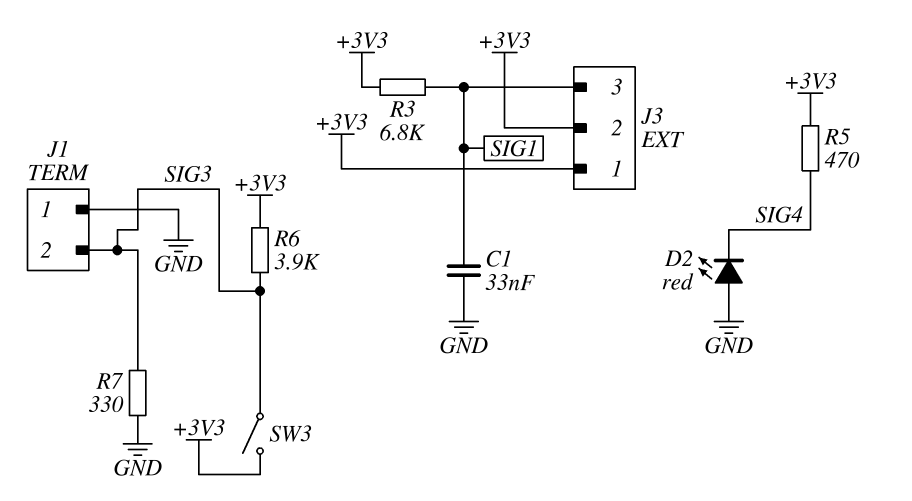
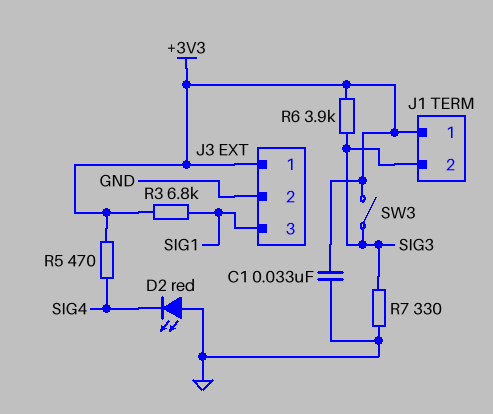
C1: 33nF (GND, SIG1) -> 33nF (+3V3, GND)
J1 pin 1: GND -> +3V3
J3 pin 2: +3V3 -> GND

